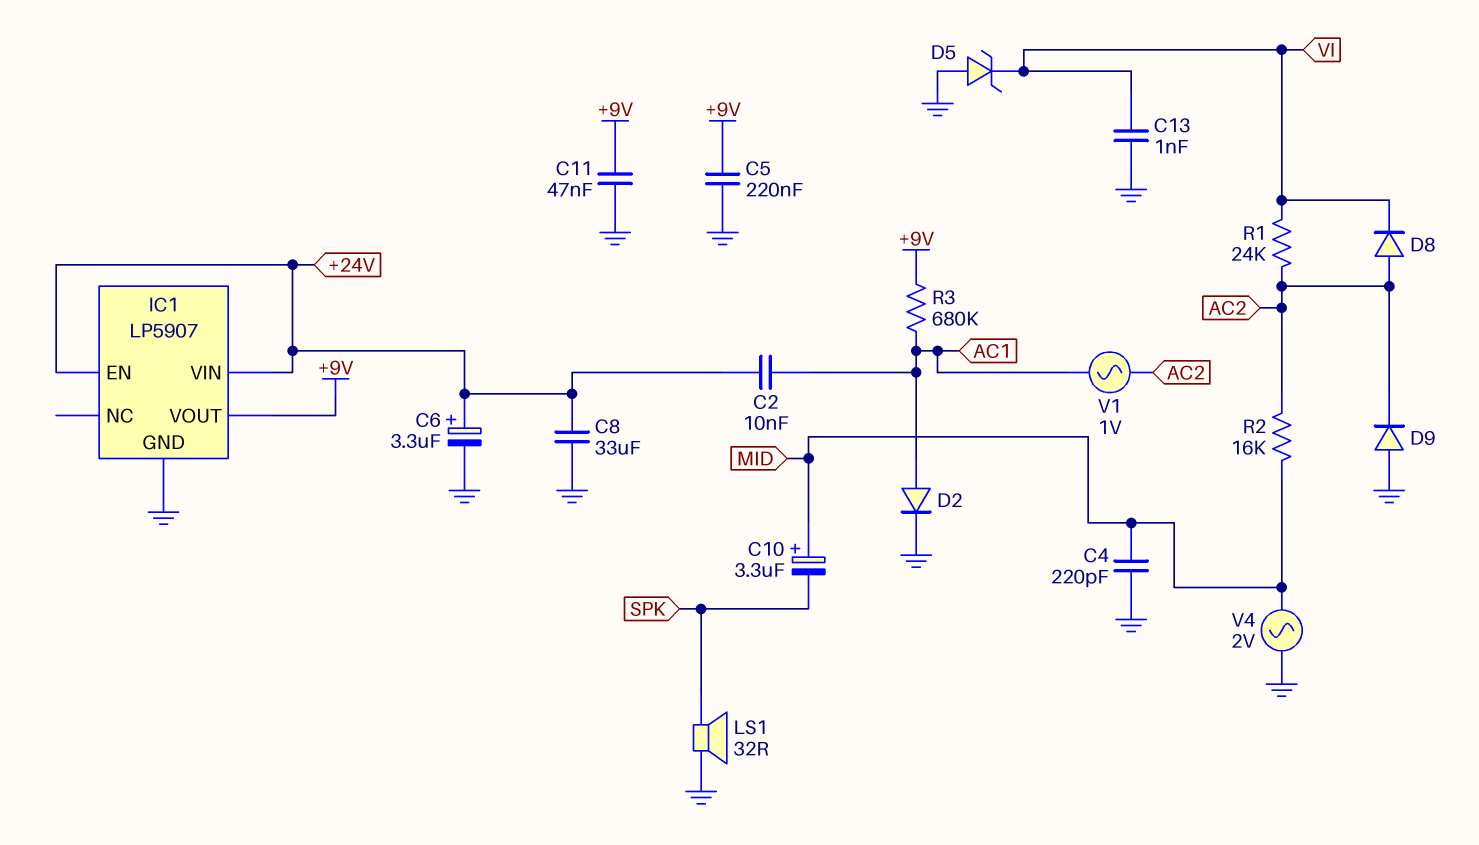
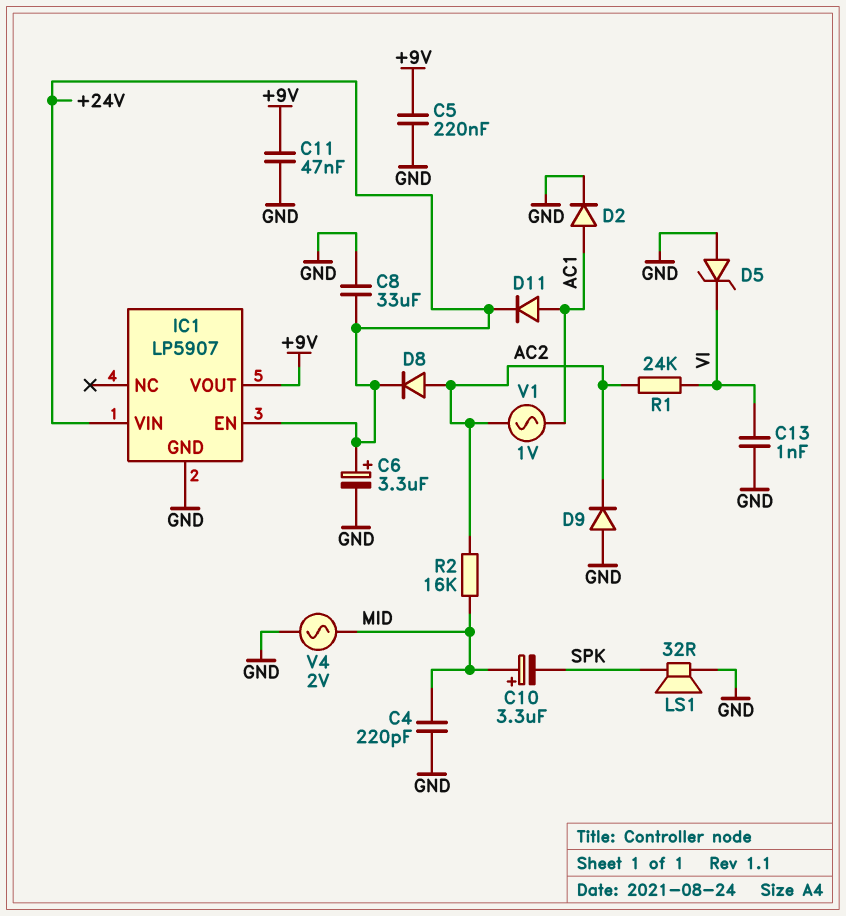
C2: 10nF (+24V, AC1) -> none
D8: diode (A AC2, K VI) -> diode (A AC2, K +24V)
D11: none -> diode (A AC1, K +24V)
R3: 680k (+9V, AC1) -> none

